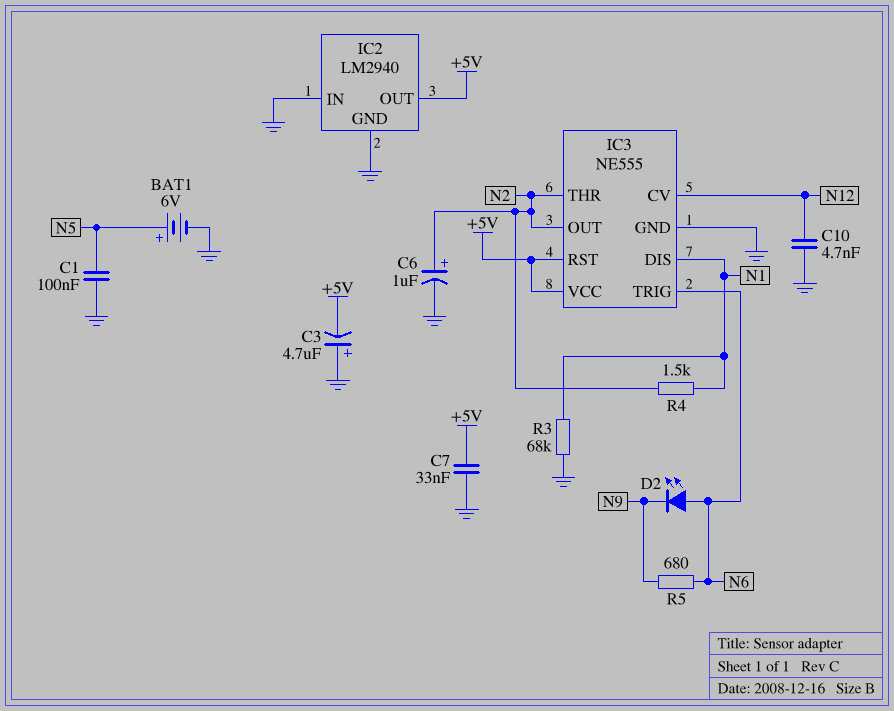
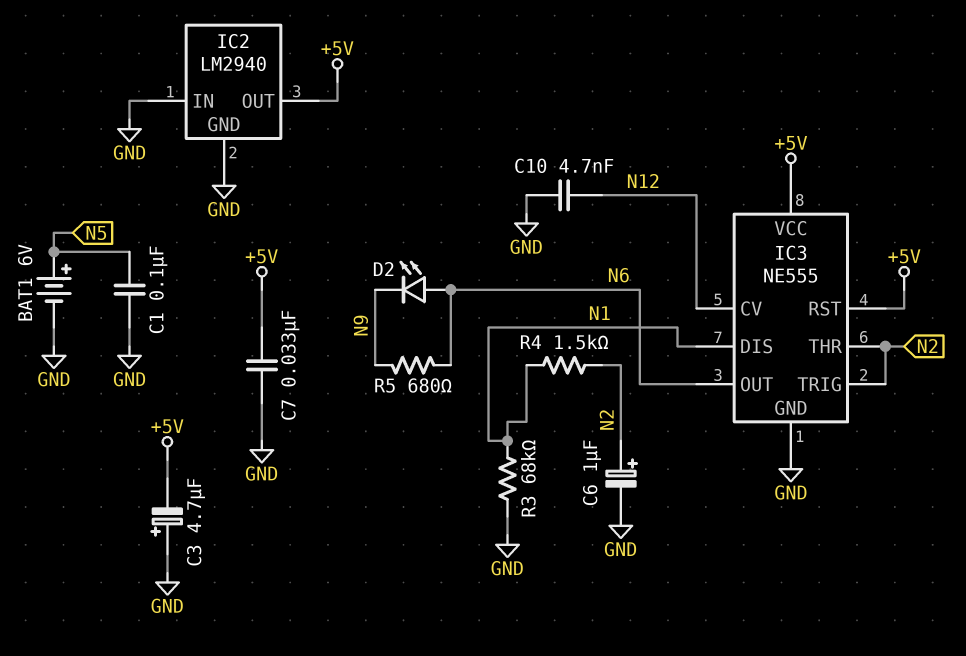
IC3 pin OUT: N2 -> N6
IC3 pin TRIG: N6 -> N2

